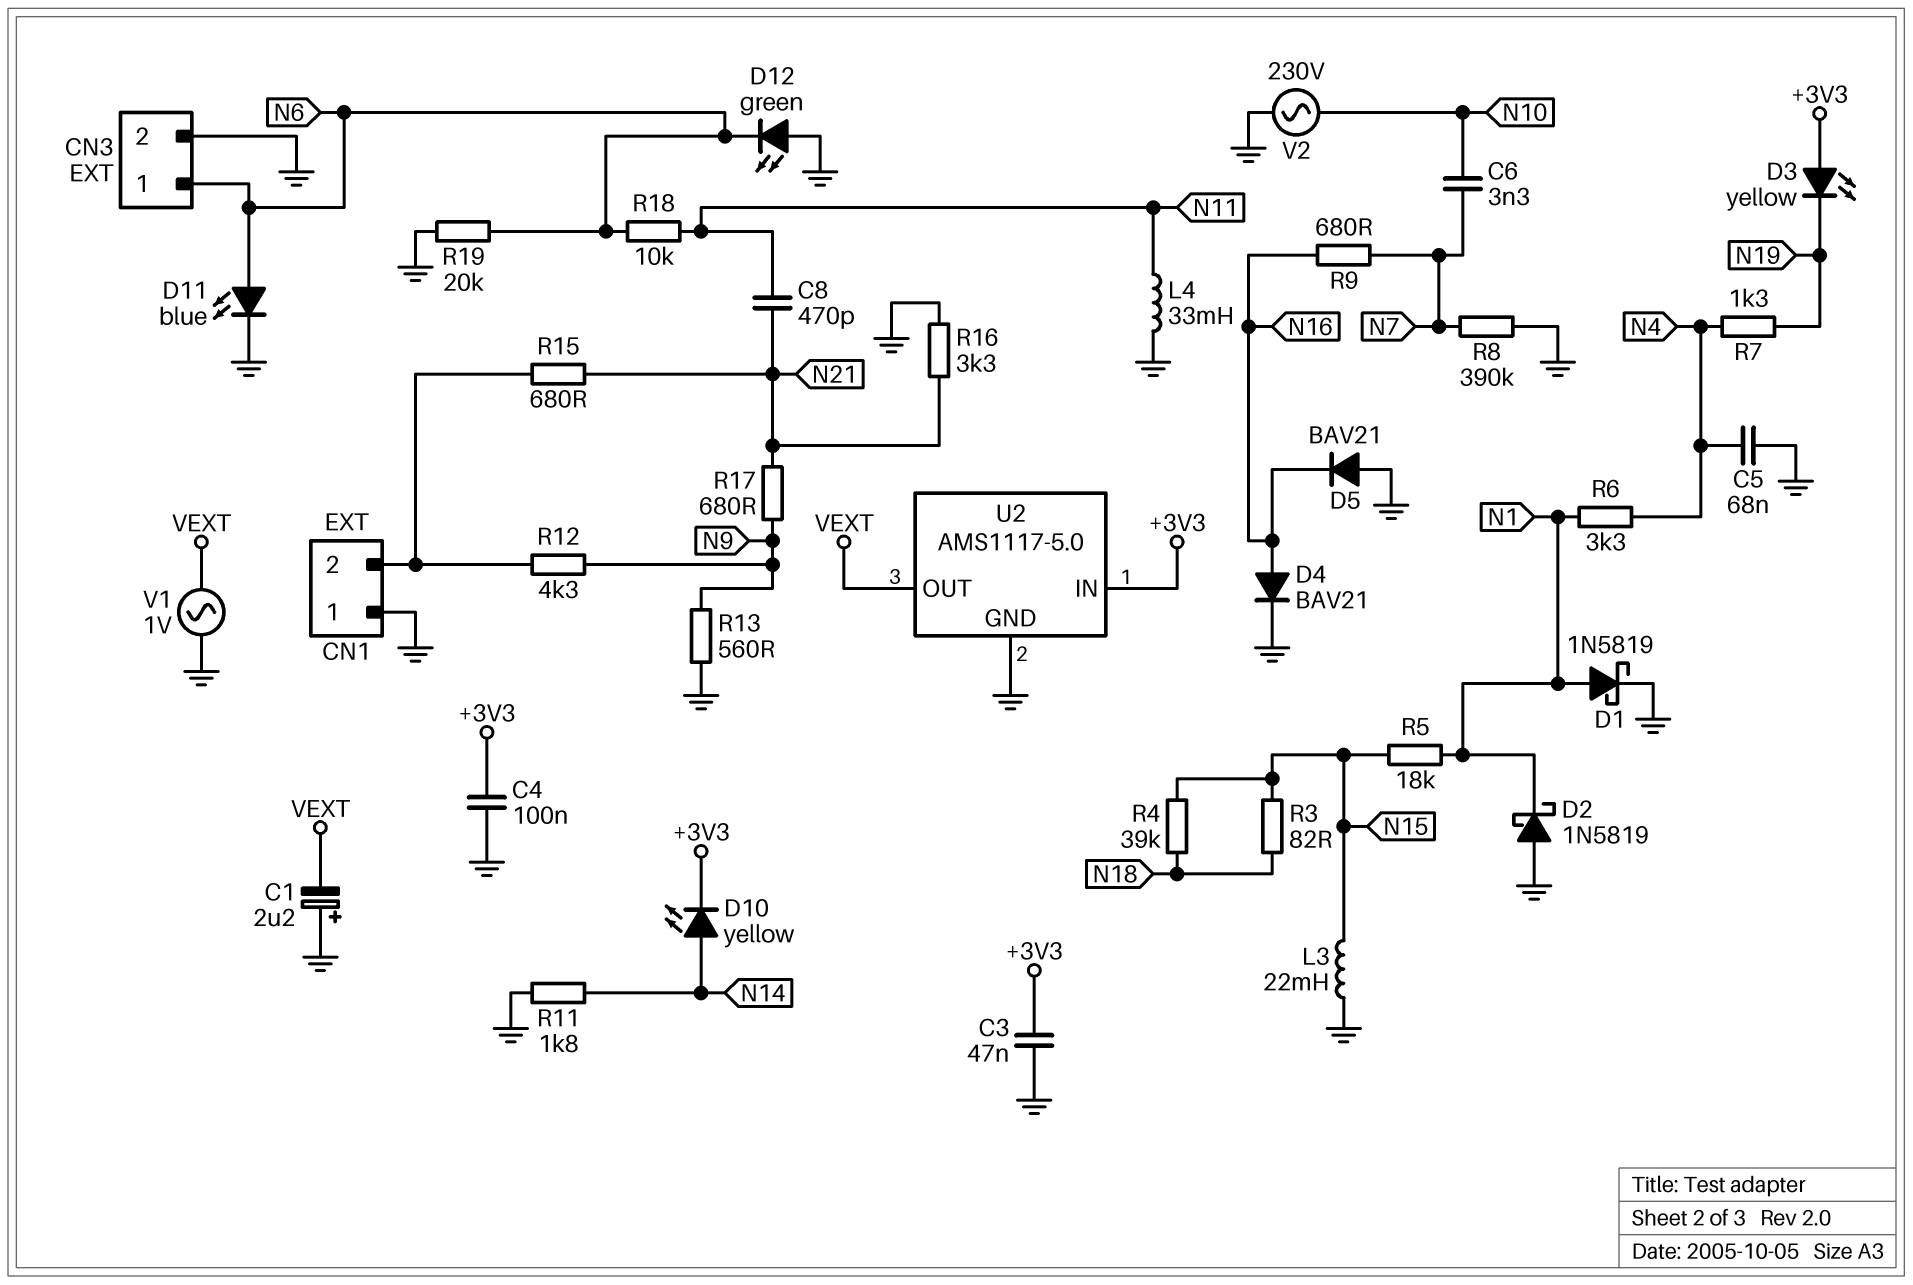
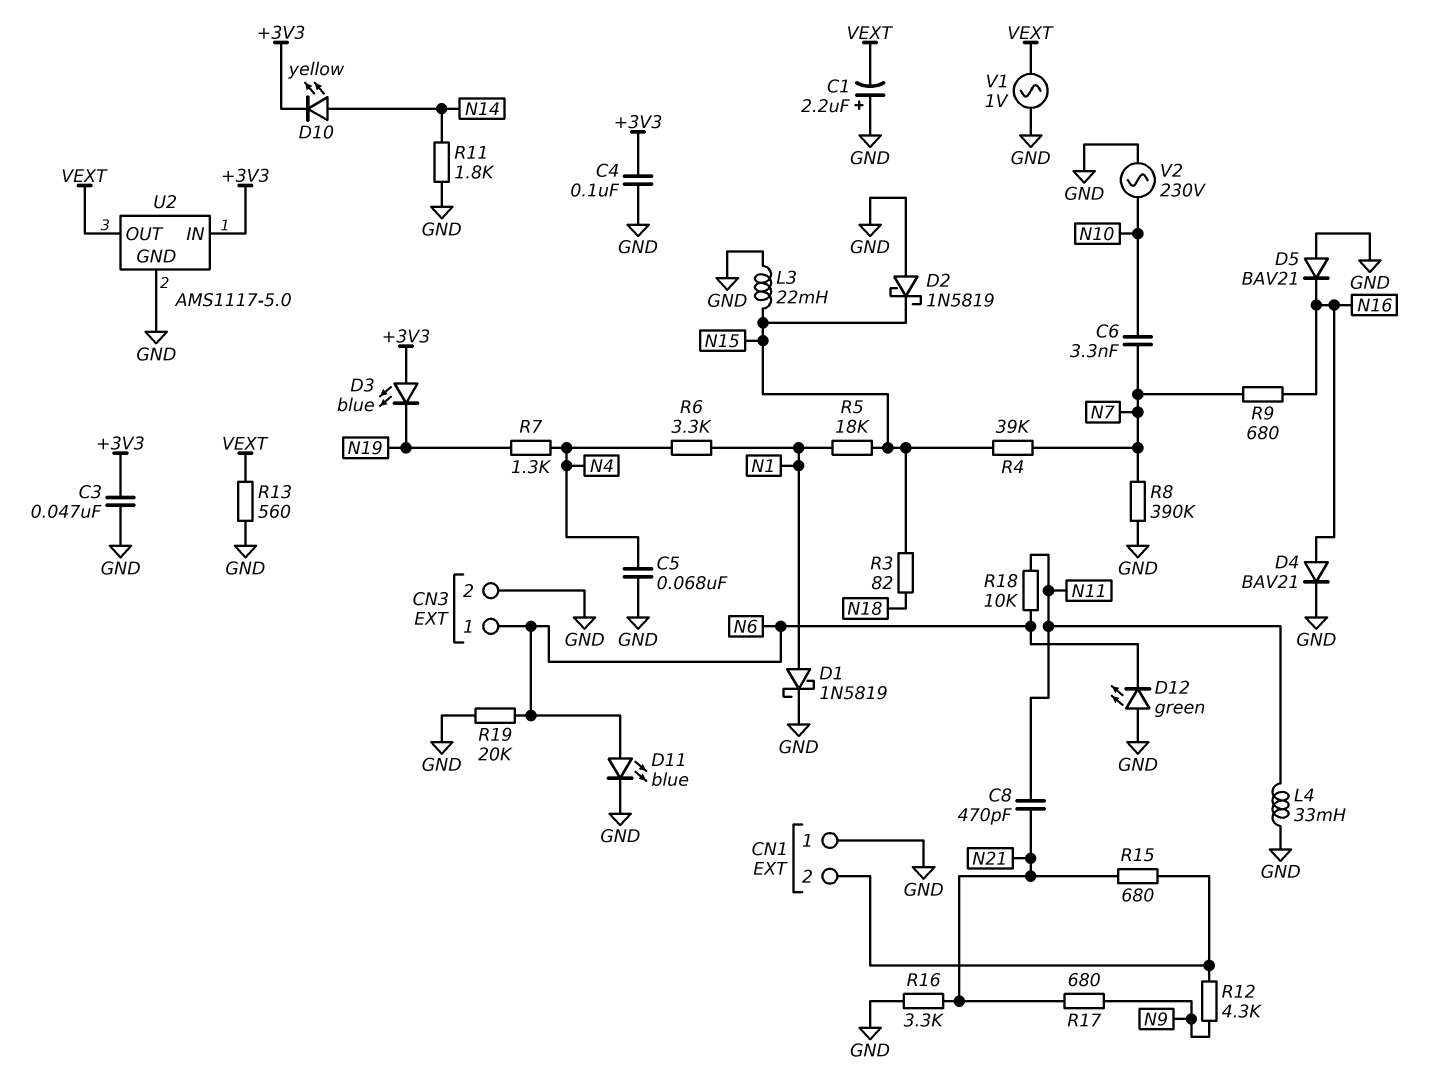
D2: schottky 1N5819 (A GND, K N1) -> schottky 1N5819 (A GND, K N15)
D3: LED yellow (A +3V3, K N19) -> LED blue (A +3V3, K N19)
R4: 39k (N15, N18) -> 39k (N7, N15)
R13: 560 (GND, N9) -> 560 (GND, VEXT)

